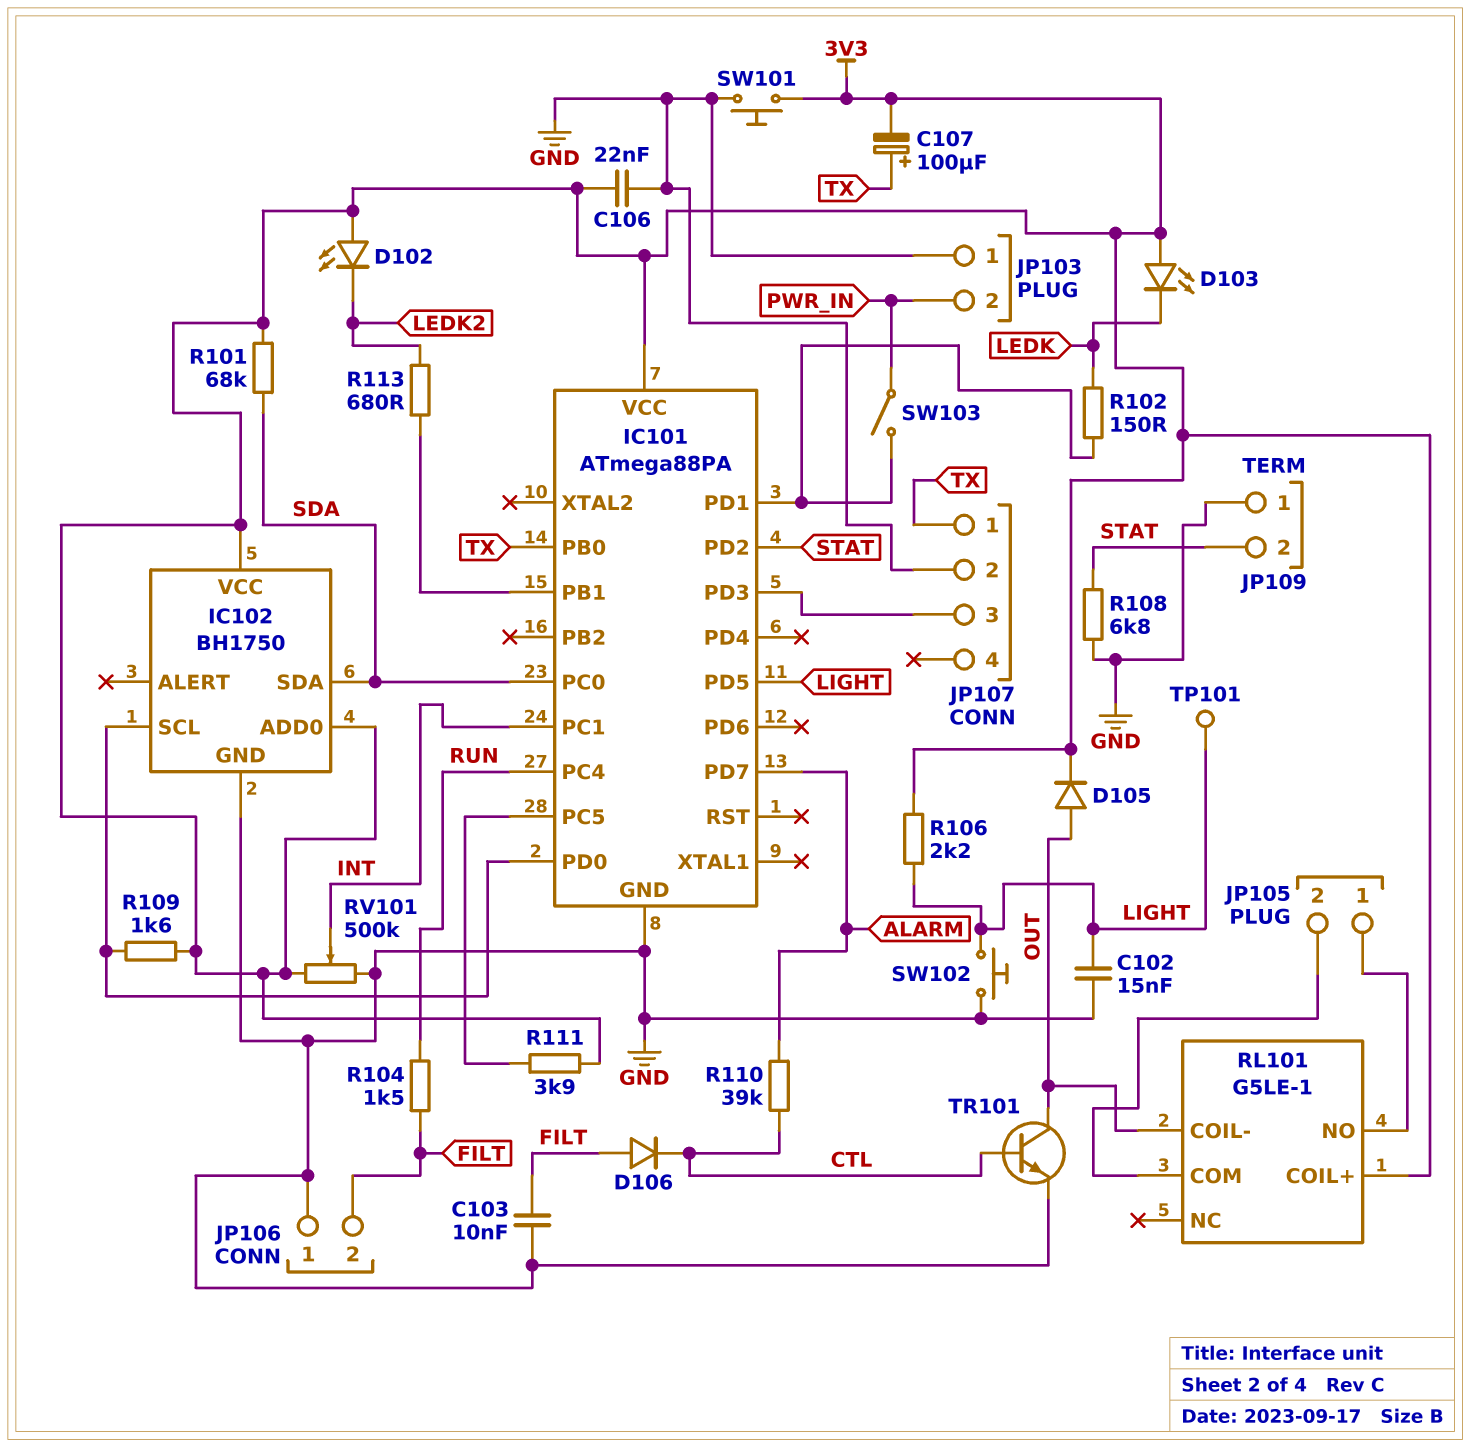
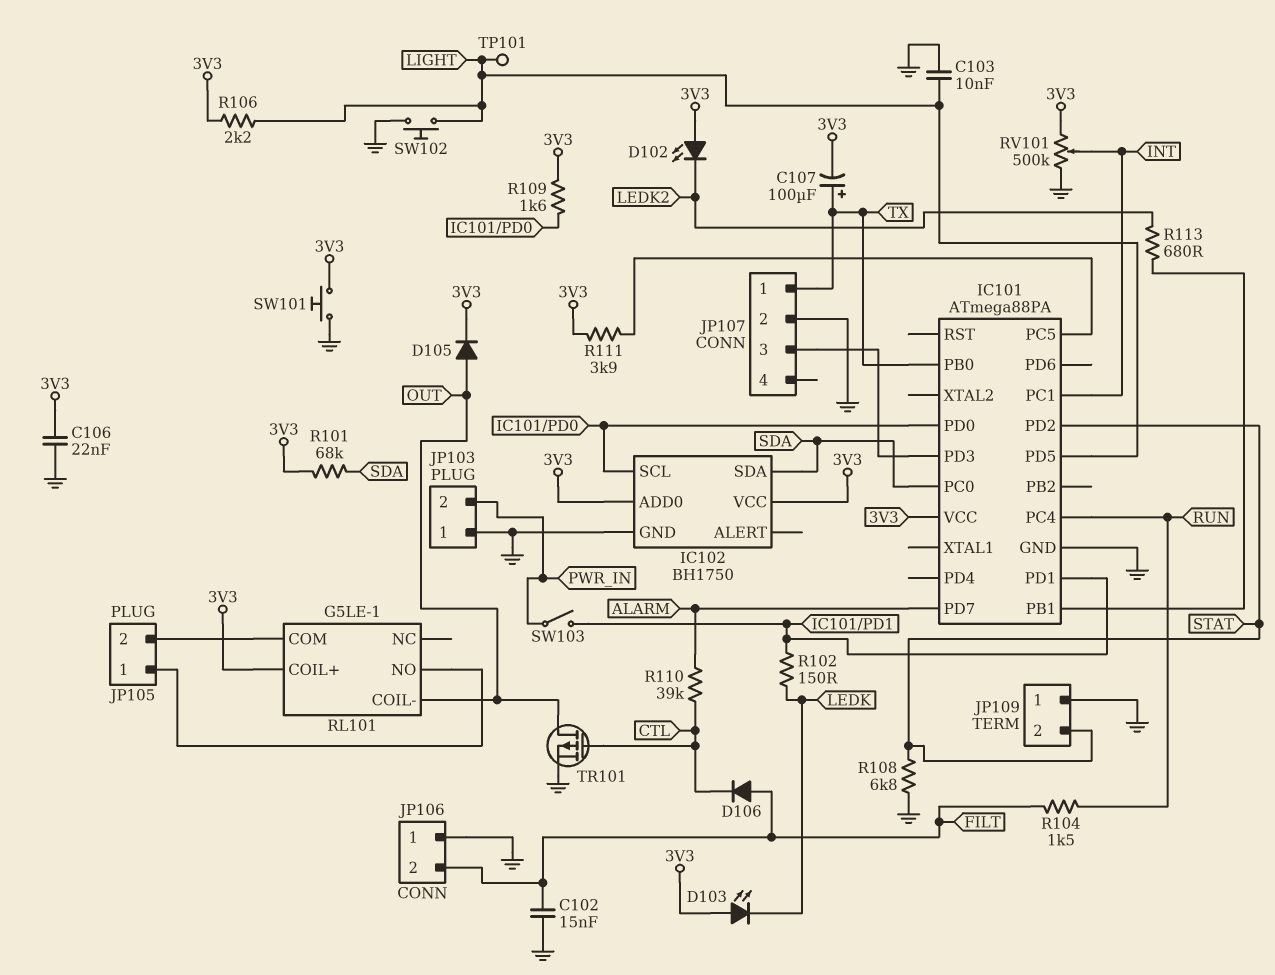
C102: 15nF (GND, LIGHT) -> 15nF (FILT, GND)
C103: 10nF (FILT, GND) -> 10nF (GND, LIGHT)
TR101: NPN (B CTL, C OUT, E GND) -> PMOS (G CTL, D OUT, S GND)

